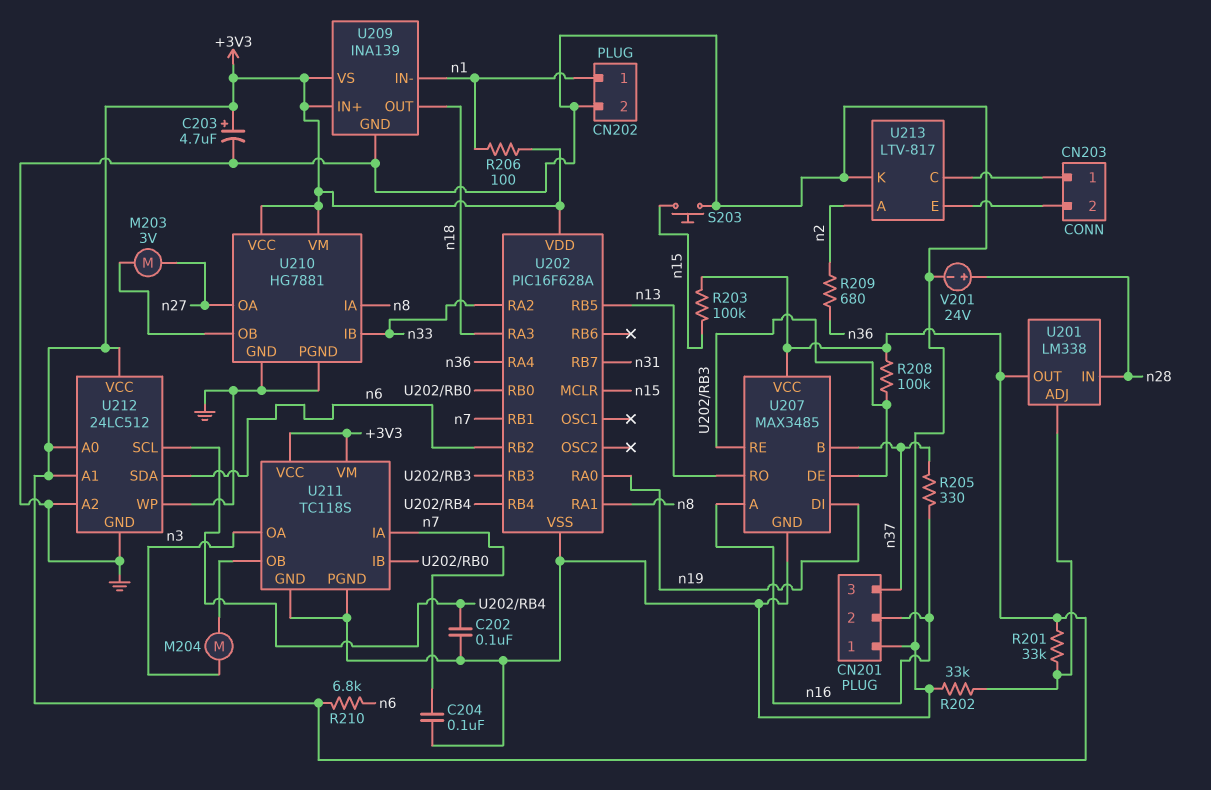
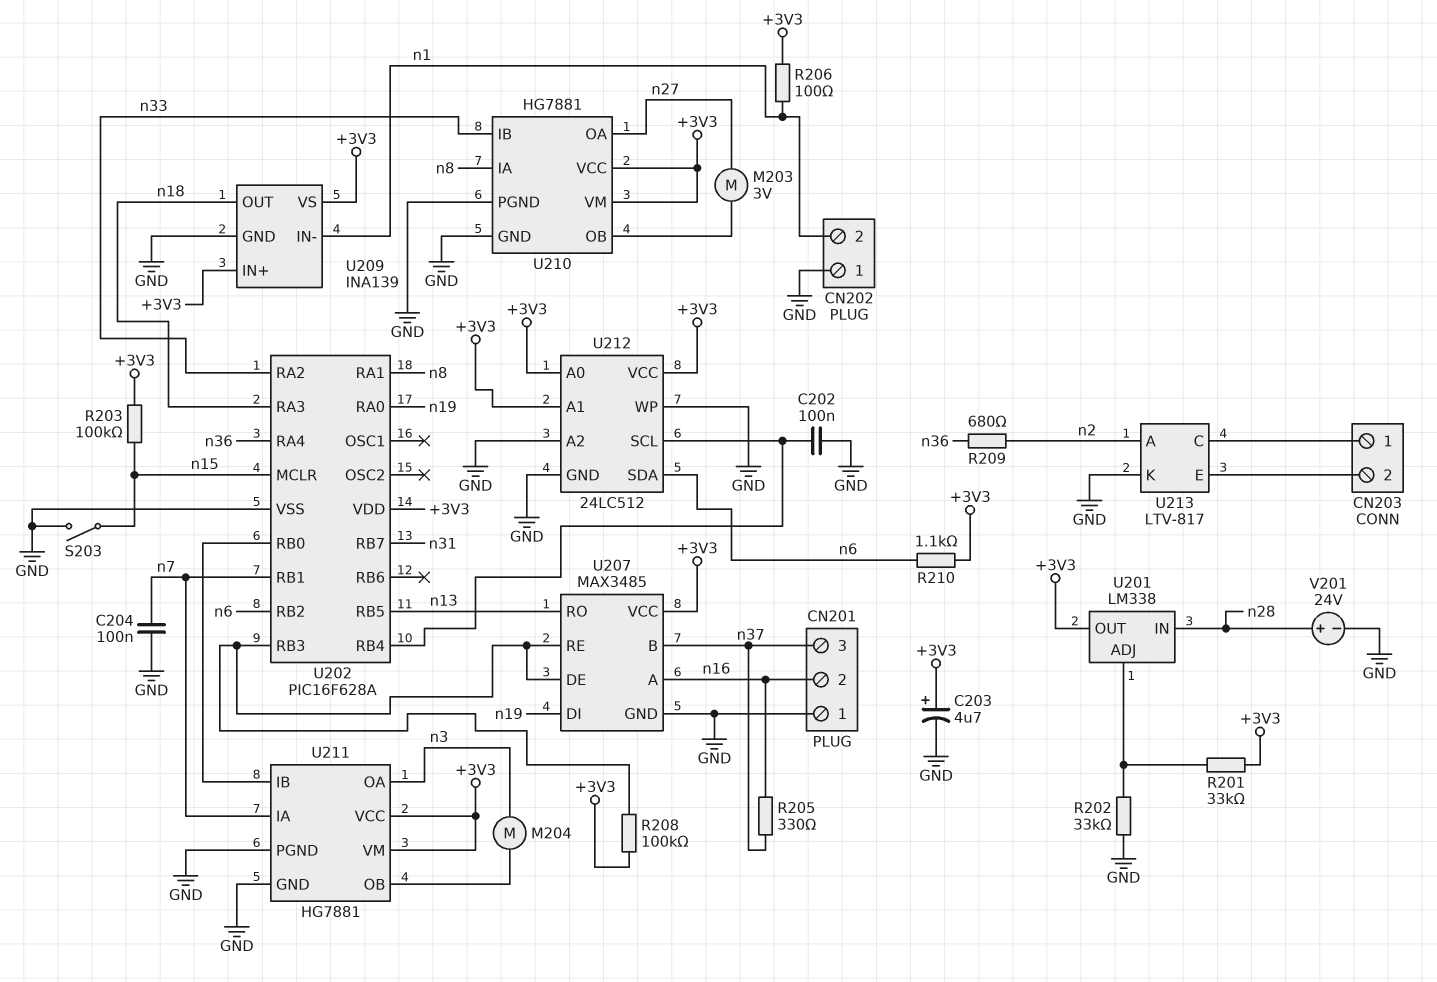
CN202 pin 1: n1 -> GND
CN202 pin 2: GND -> n1
R210: 6.8k (+3V3, n6) -> 1.1k (+3V3, n6)
S203: button (GND, n15) -> switch (GND, n15)
U211: TC118S -> HG7881

